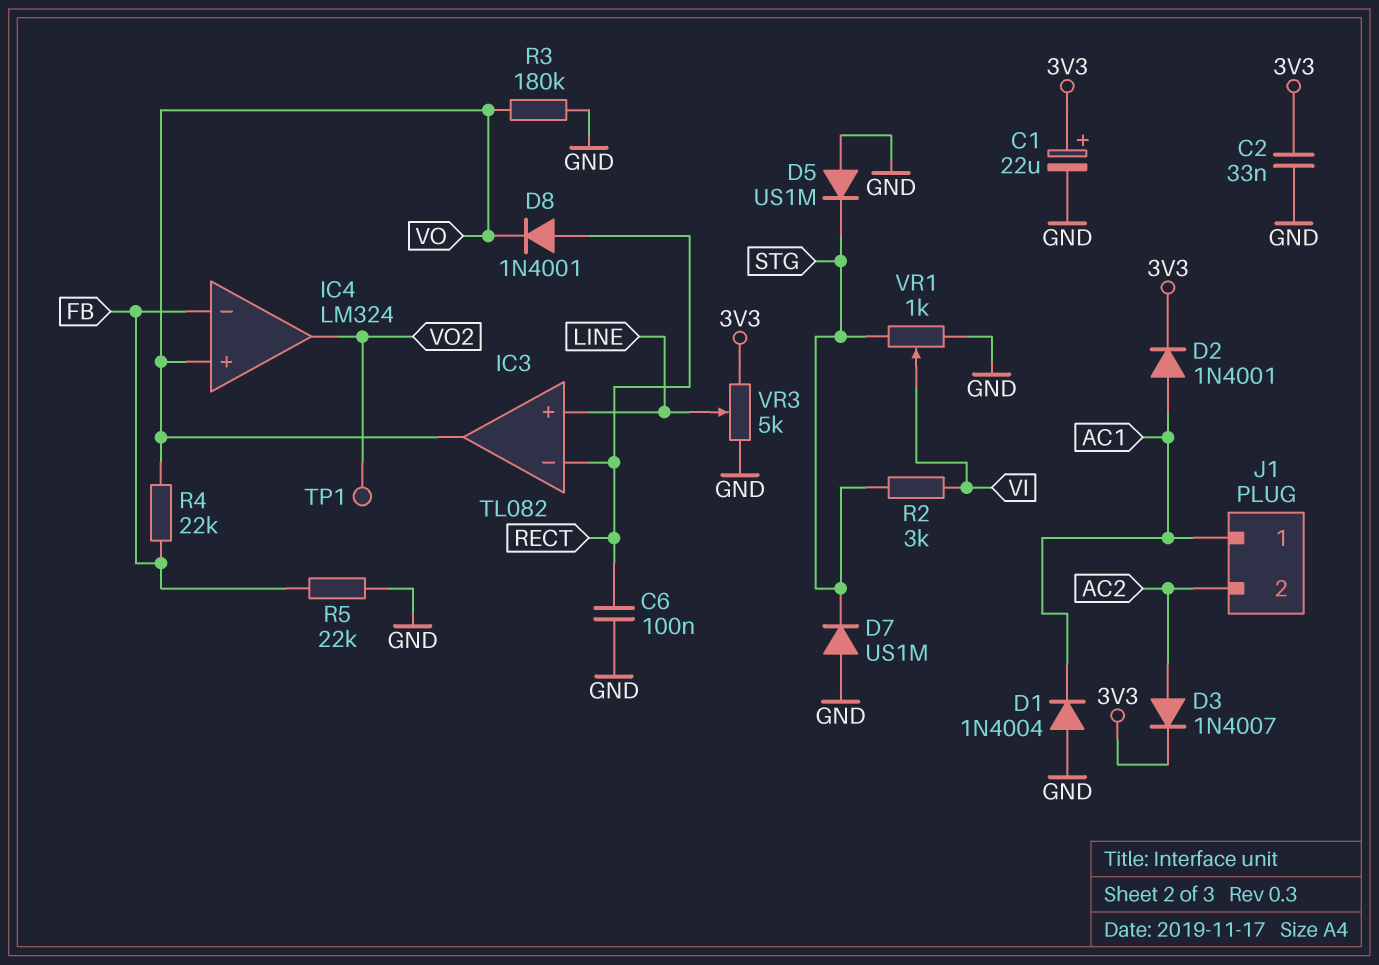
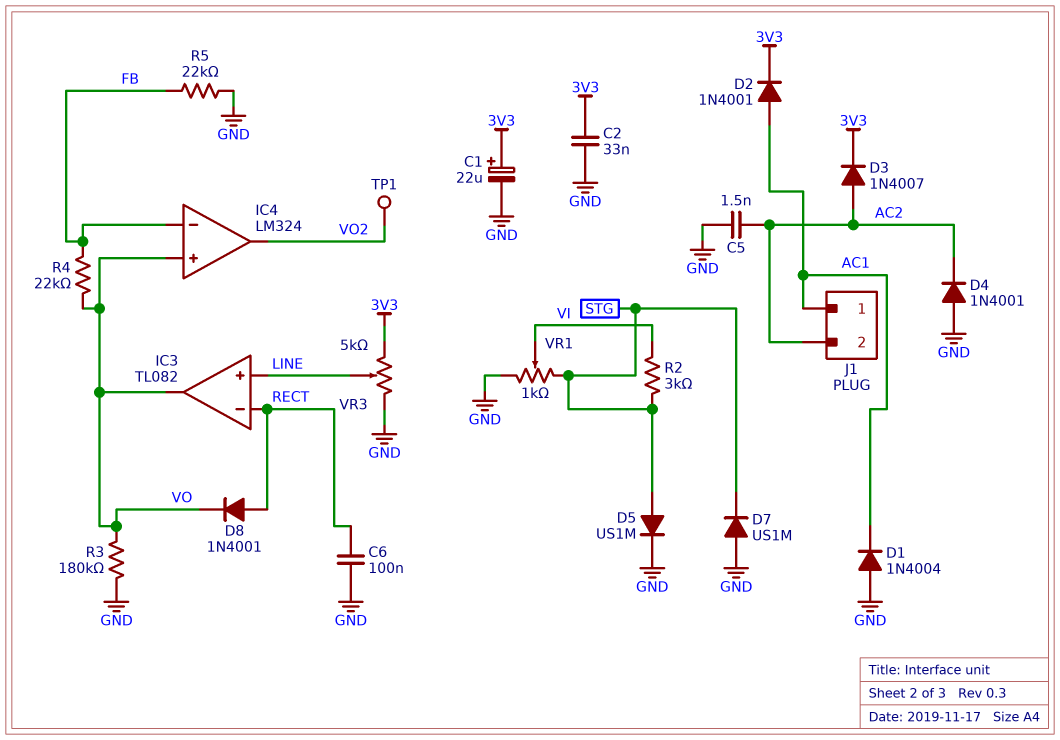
C5: none -> 1.5nF (AC2, GND)
D4: none -> diode 1N4001 (A GND, K AC2)
D5: diode US1M (A GND, K STG) -> diode US1M (A STG, K GND)

